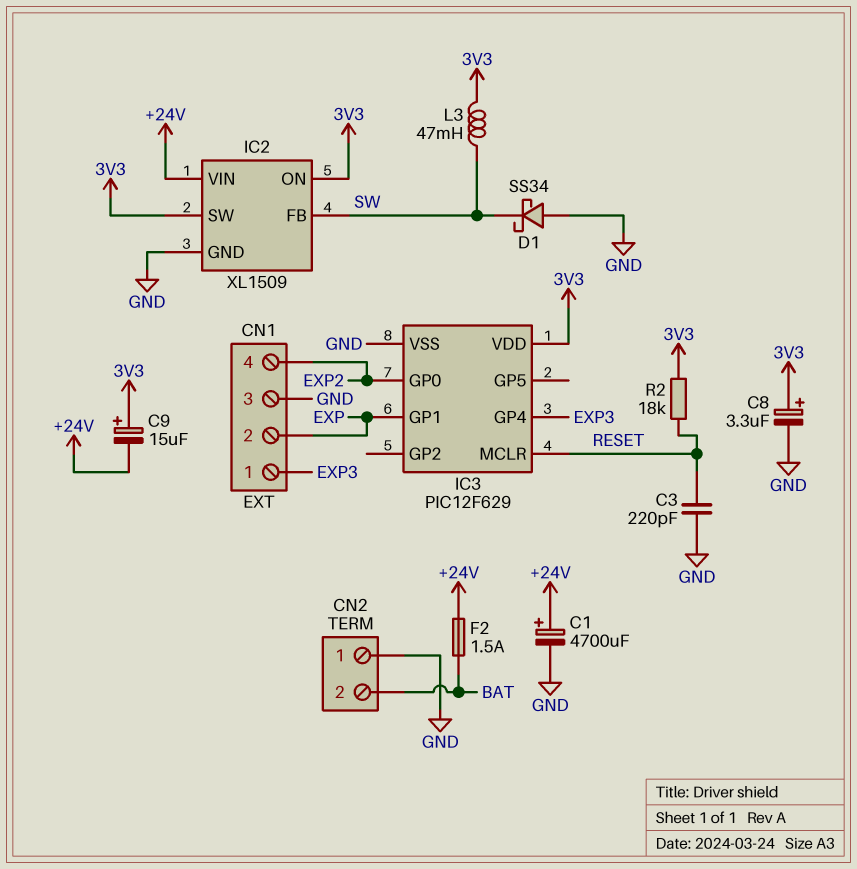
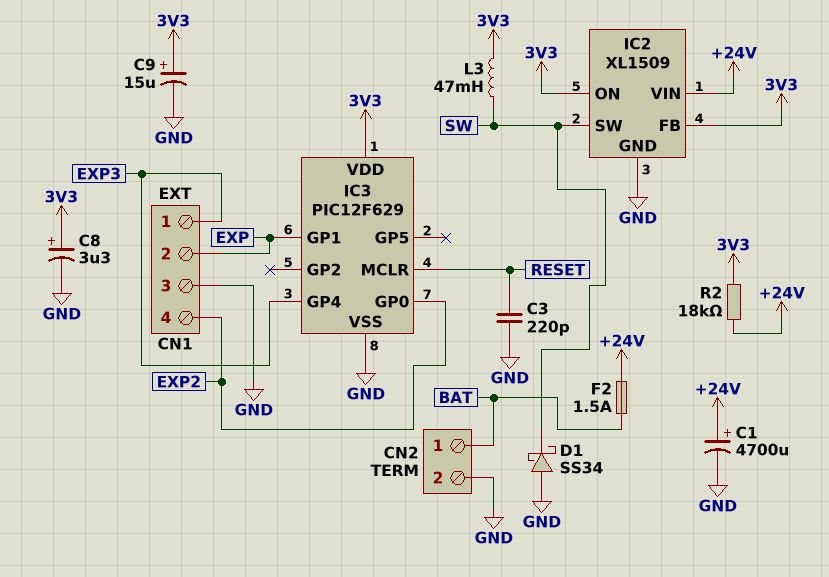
C9: 15uF (plus 3V3, minus +24V) -> 15uF (plus 3V3, minus GND)
CN2 pin 1: GND -> BAT
CN2 pin 2: BAT -> GND
IC2 pin FB: SW -> 3V3
IC2 pin SW: 3V3 -> SW
R2: 18k (3V3, RESET) -> 18k (+24V, 3V3)

